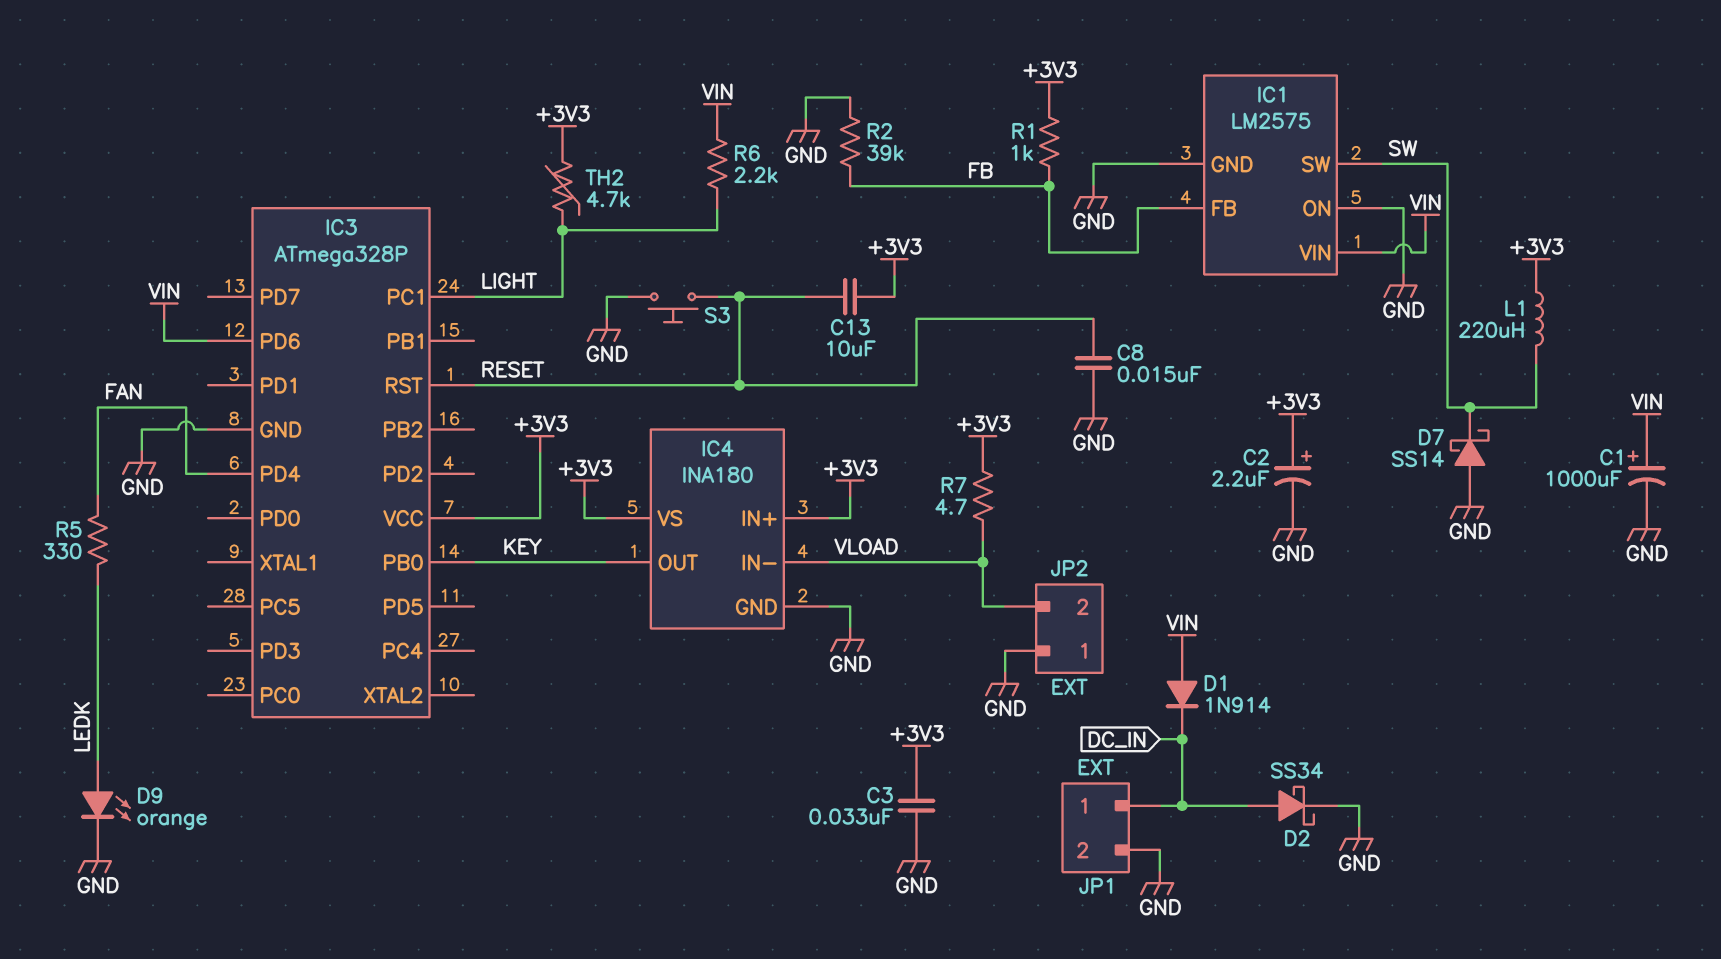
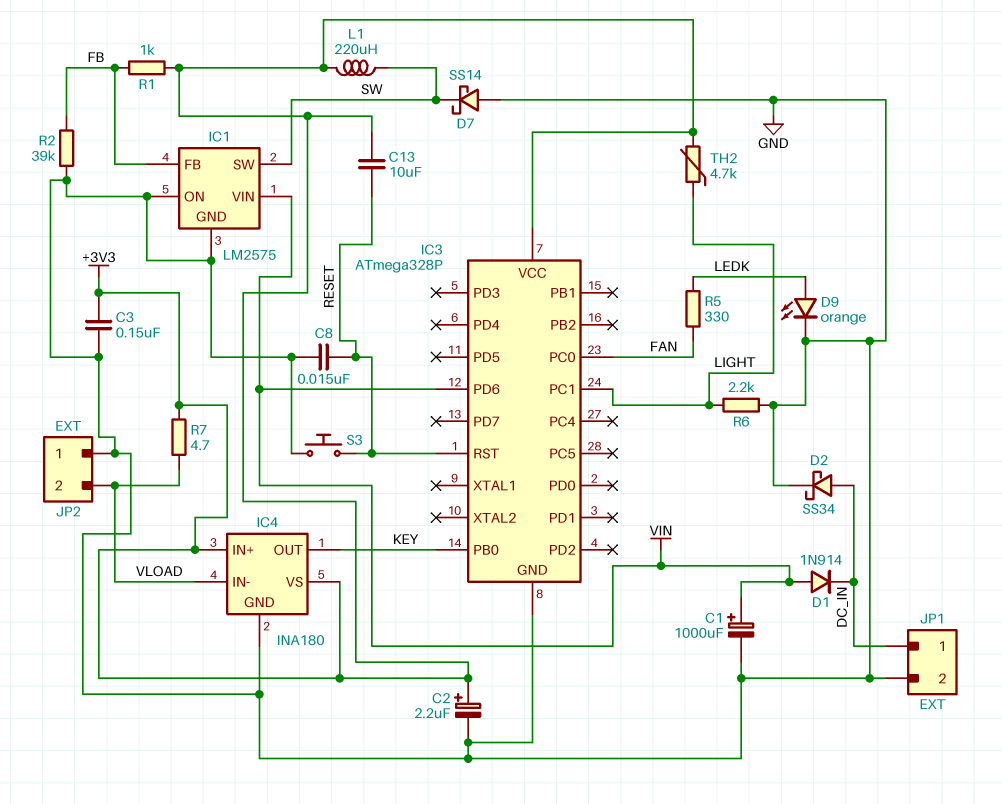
C3: 33nF (+3V3, GND) -> 150nF (+3V3, GND)
IC3 pin PC0: none -> FAN
IC3 pin PD4: FAN -> none
R6: 2.2k (LIGHT, VIN) -> 2.2k (GND, LIGHT)

